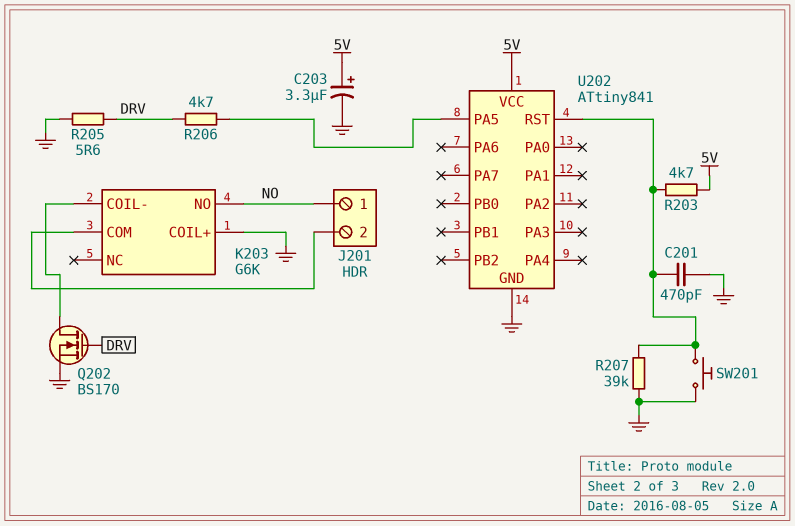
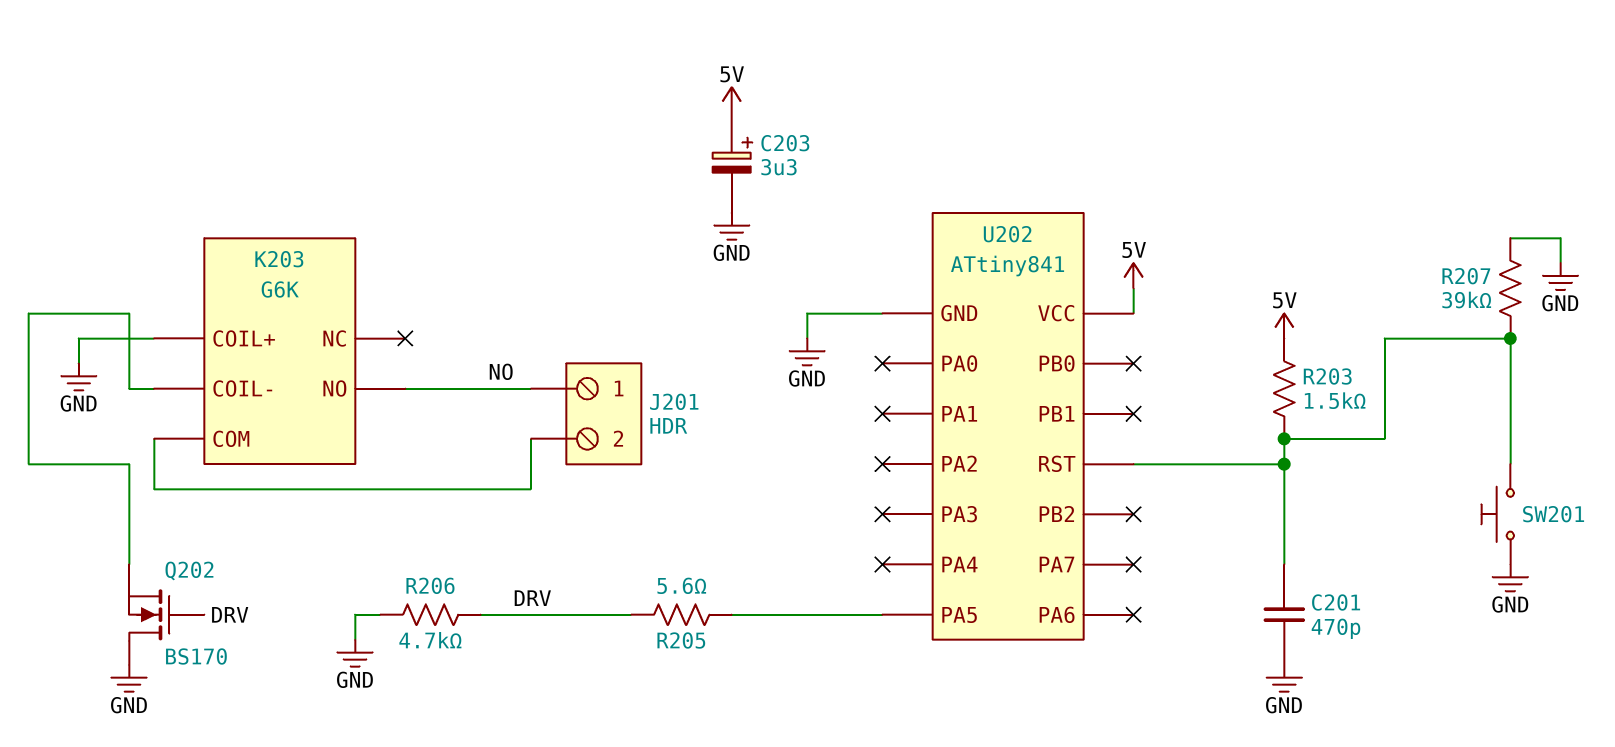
Q202: NMOS BS170 (G DRV, D K203/COIL-, S GND) -> NMOS BS170 (G DRV, D GND, S K203/COIL-)
R203: 4.7k (5V, U202/RST) -> 1.5k (5V, U202/RST)
R205: 5.6 (DRV, GND) -> 5.6 (DRV, U202/PA5)
R206: 4.7k (DRV, U202/PA5) -> 4.7k (DRV, GND)

